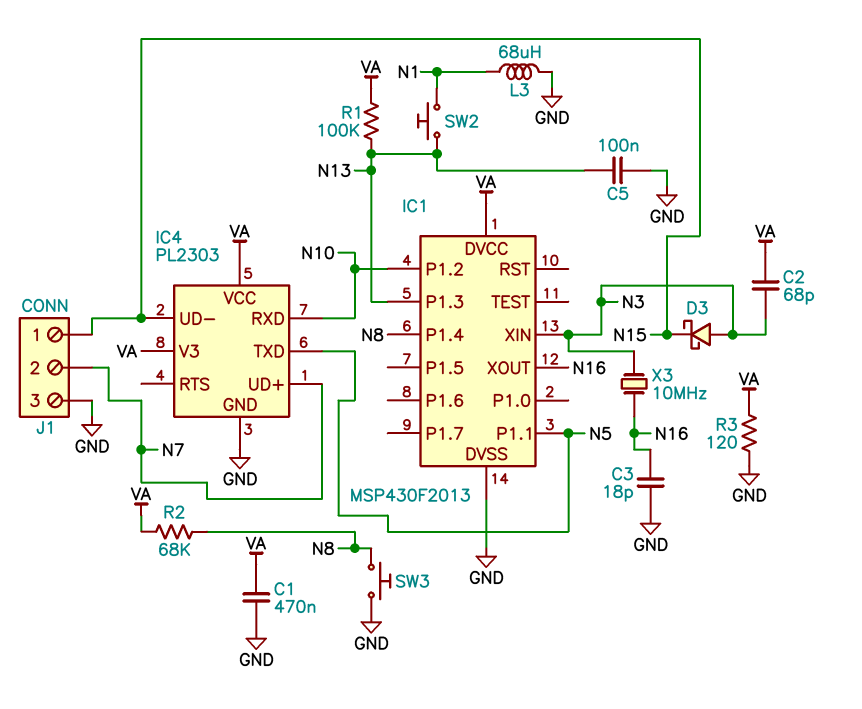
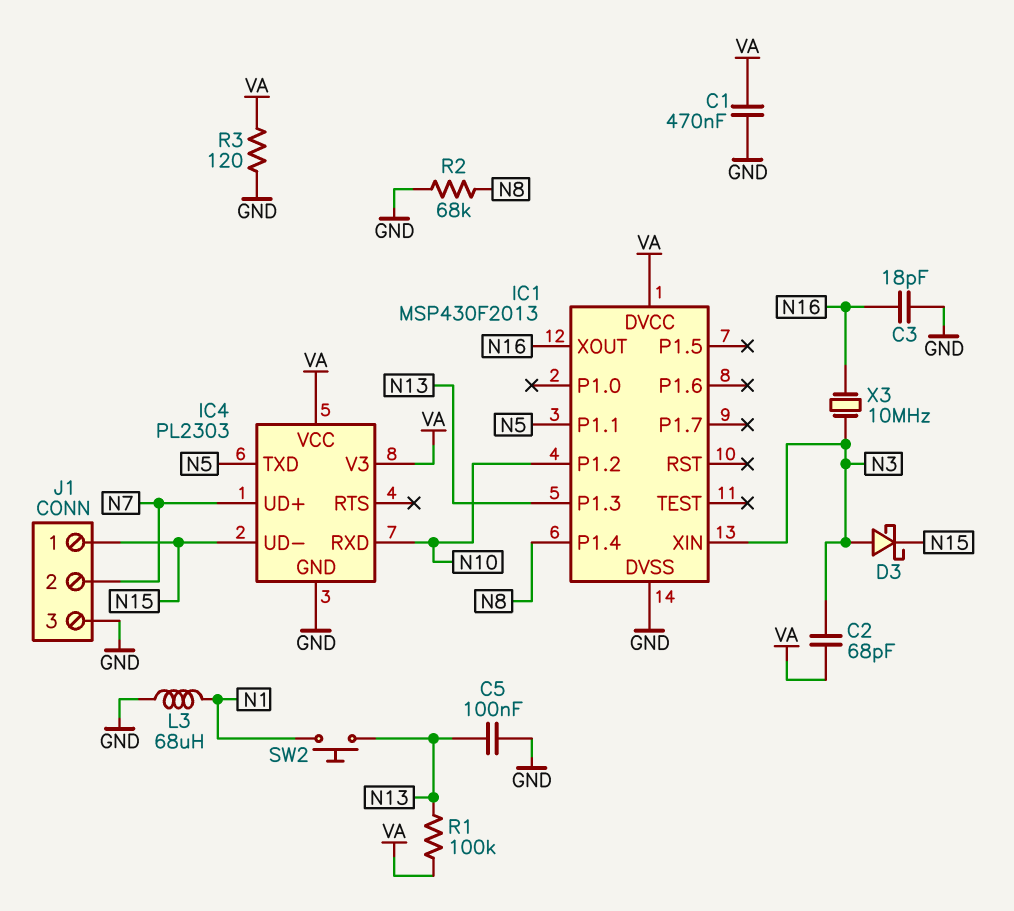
R2: 68k (N8, VA) -> 68k (GND, N8)
SW3: button (GND, N8) -> none

